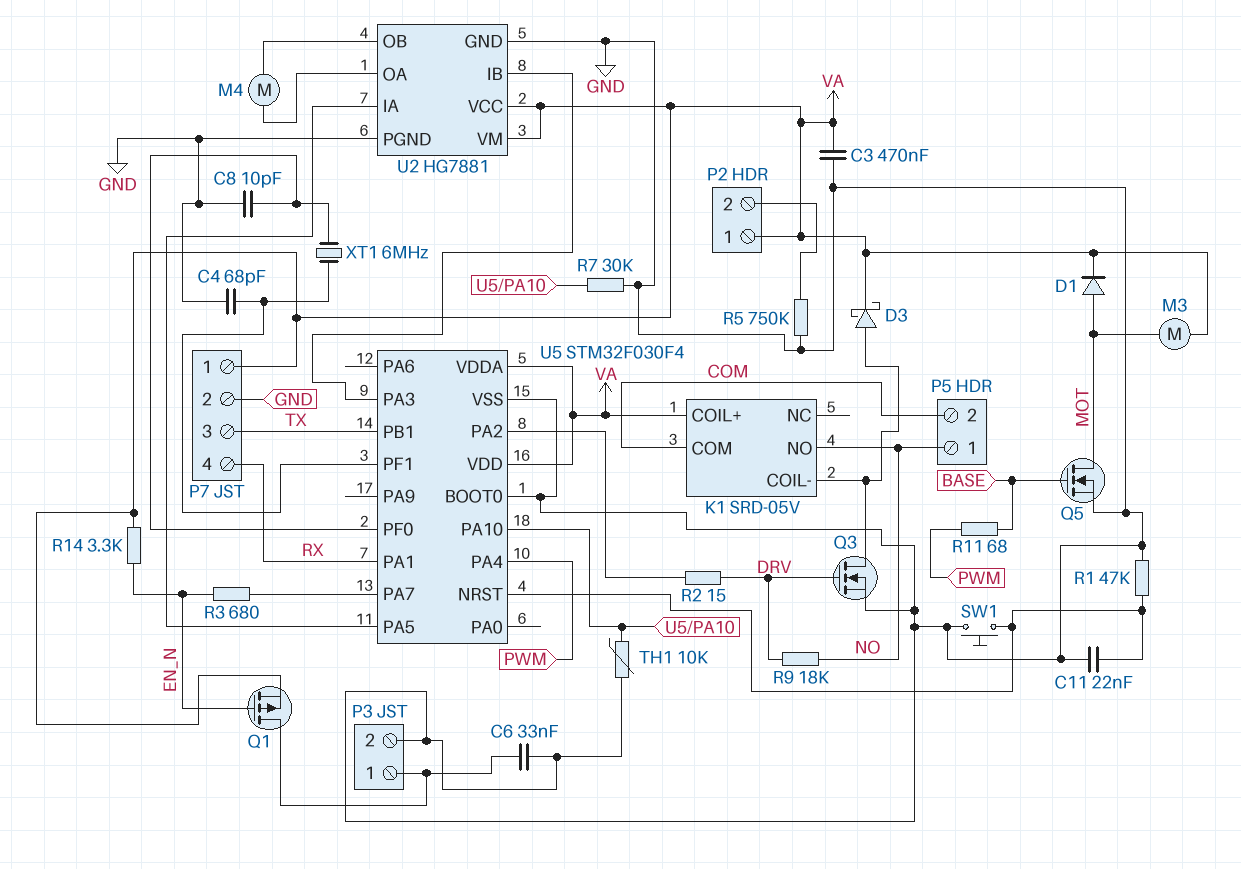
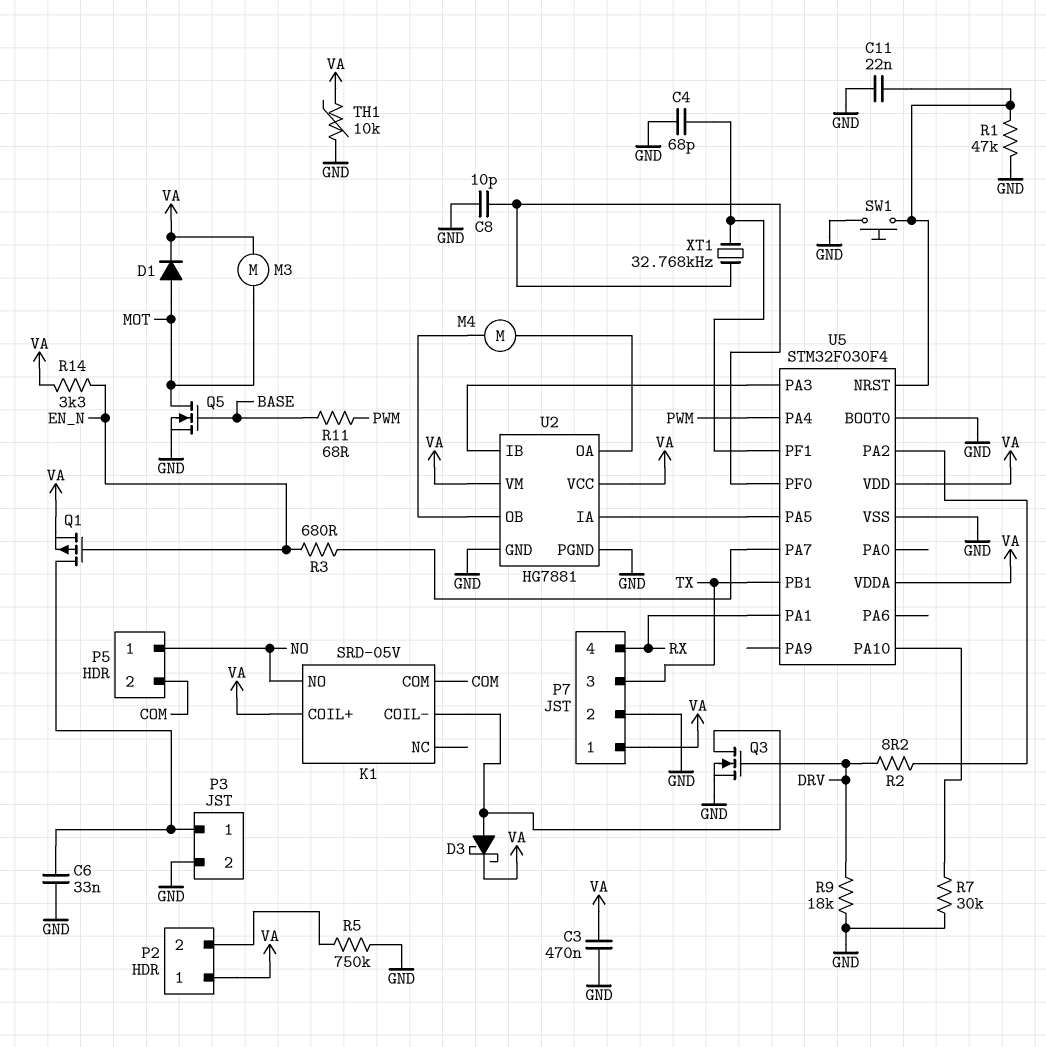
R2: 15 (DRV, U5/PA2) -> 8.2 (DRV, U5/PA2)
R9: 18k (DRV, NO) -> 18k (DRV, GND)
TH1: 10k (GND, U5/PA10) -> 10k (GND, VA)
XT1: 6MHz (U5/PF0, U5/PF1) -> 32.768kHz (U5/PF0, U5/PF1)

